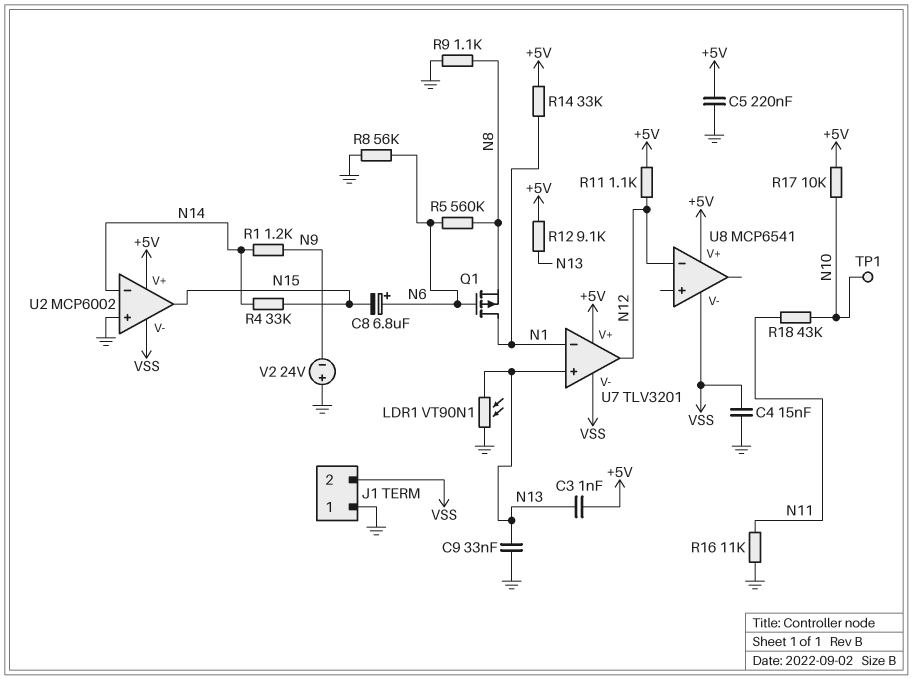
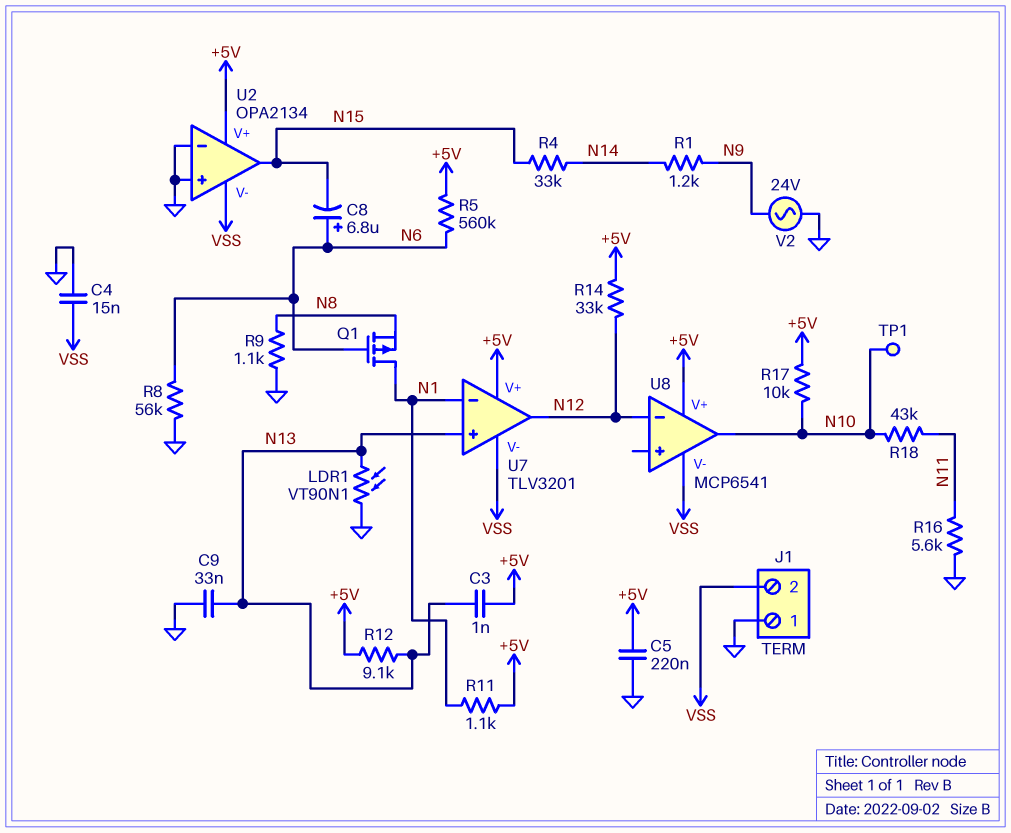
R5: 560k (N6, N8) -> 560k (+5V, N6)
R11: 1.1k (+5V, N12) -> 1.1k (+5V, N1)
R14: 33k (+5V, N1) -> 33k (+5V, N12)
R16: 11k (GND, N11) -> 5.6k (GND, N11)
U2: MCP6002 -> OPA2134
U2 pin in-: N14 -> GND
U8 pin out: none -> N10
V2: 24V (plus GND, minus N9) -> AC 24V (GND, N9)

